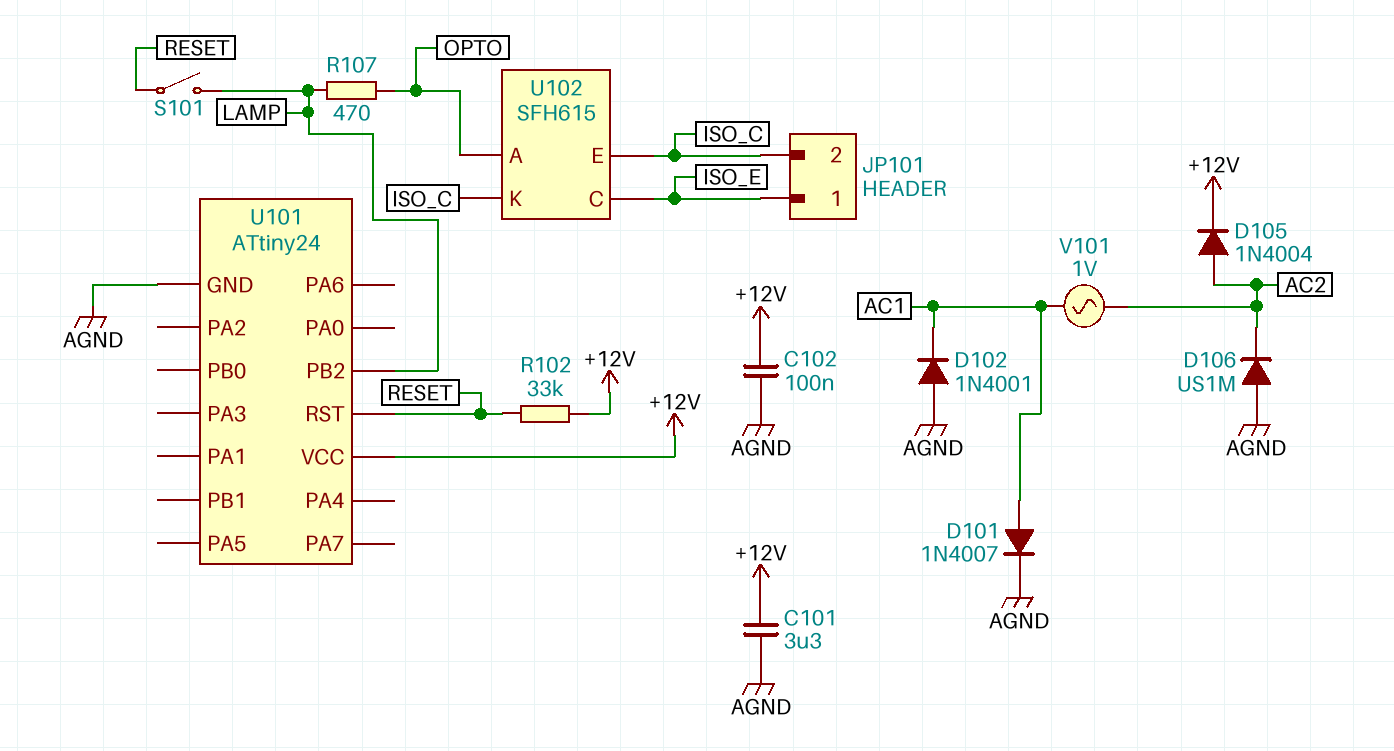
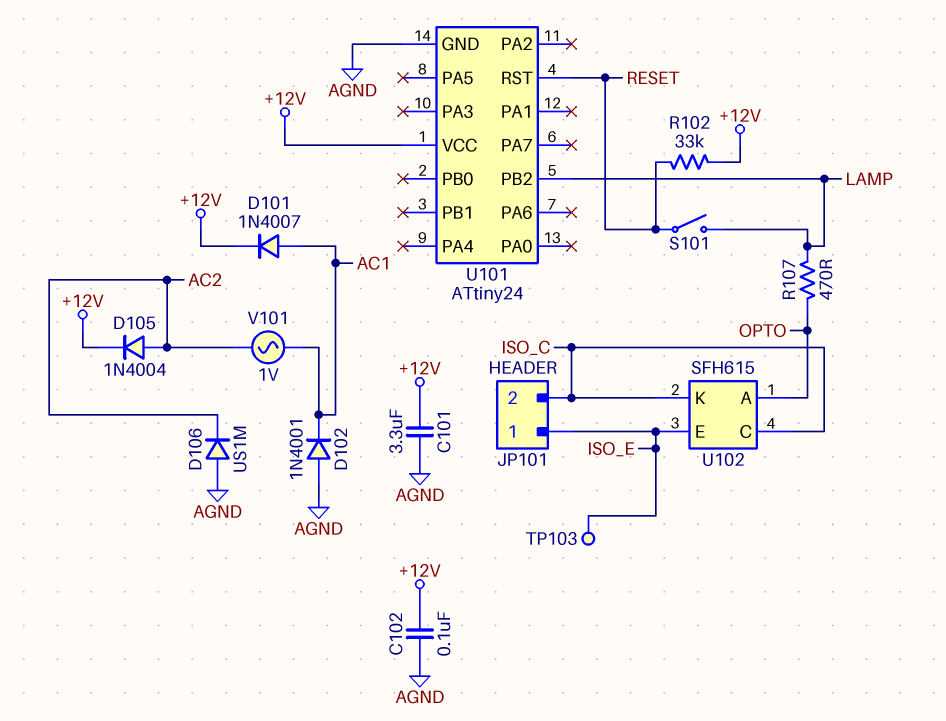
D101: diode 1N4007 (A AC1, K AGND) -> diode 1N4007 (A AC1, K +12V)
TP103: none -> test point (ISO_E)
U102 pin C: ISO_E -> ISO_C
U102 pin E: ISO_C -> ISO_E

